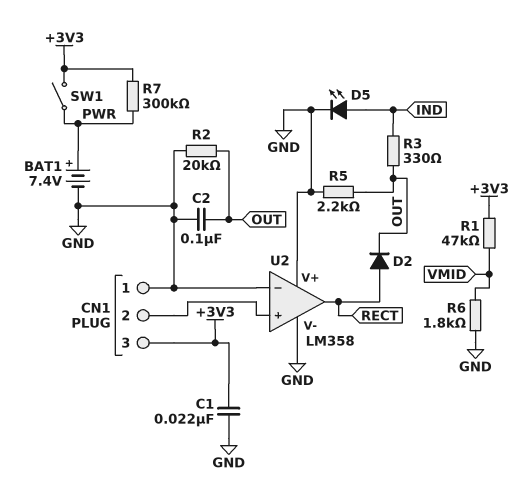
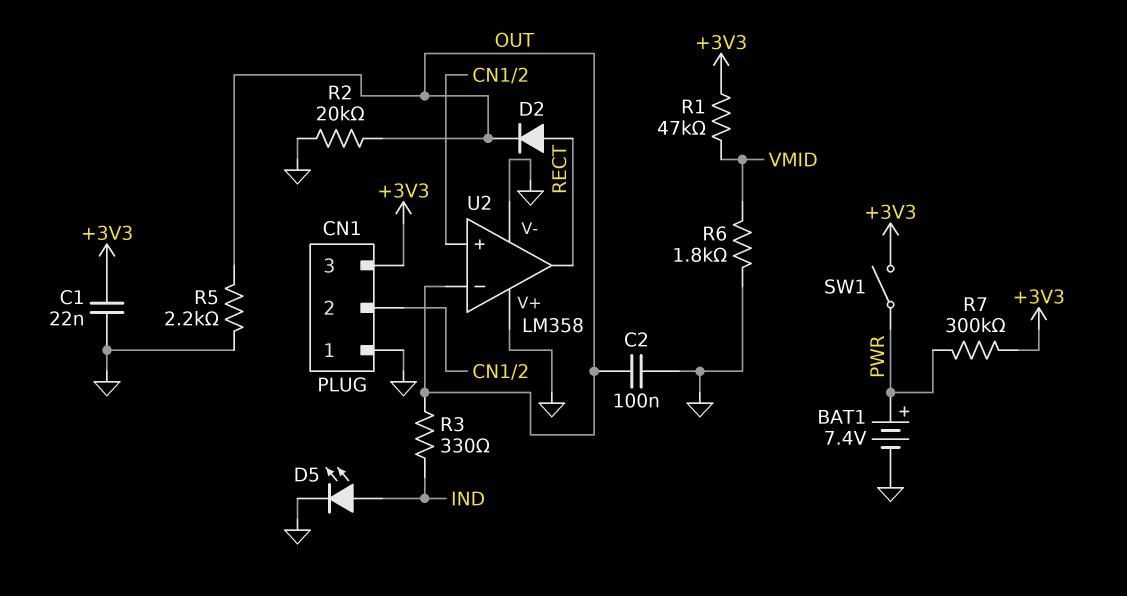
U2 pin in-: GND -> OUT

